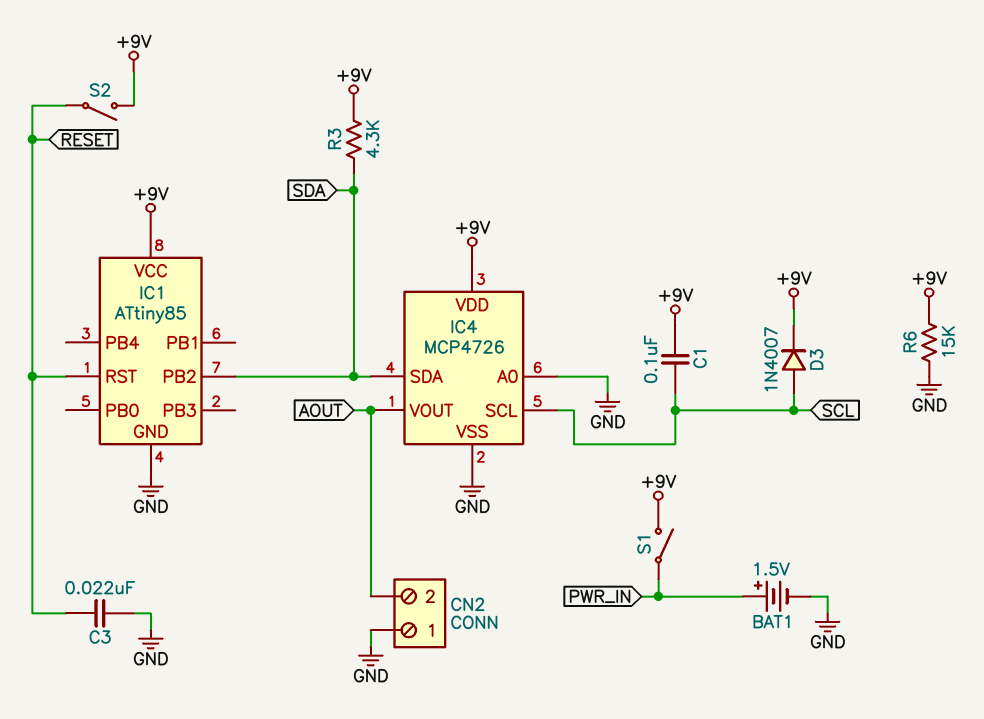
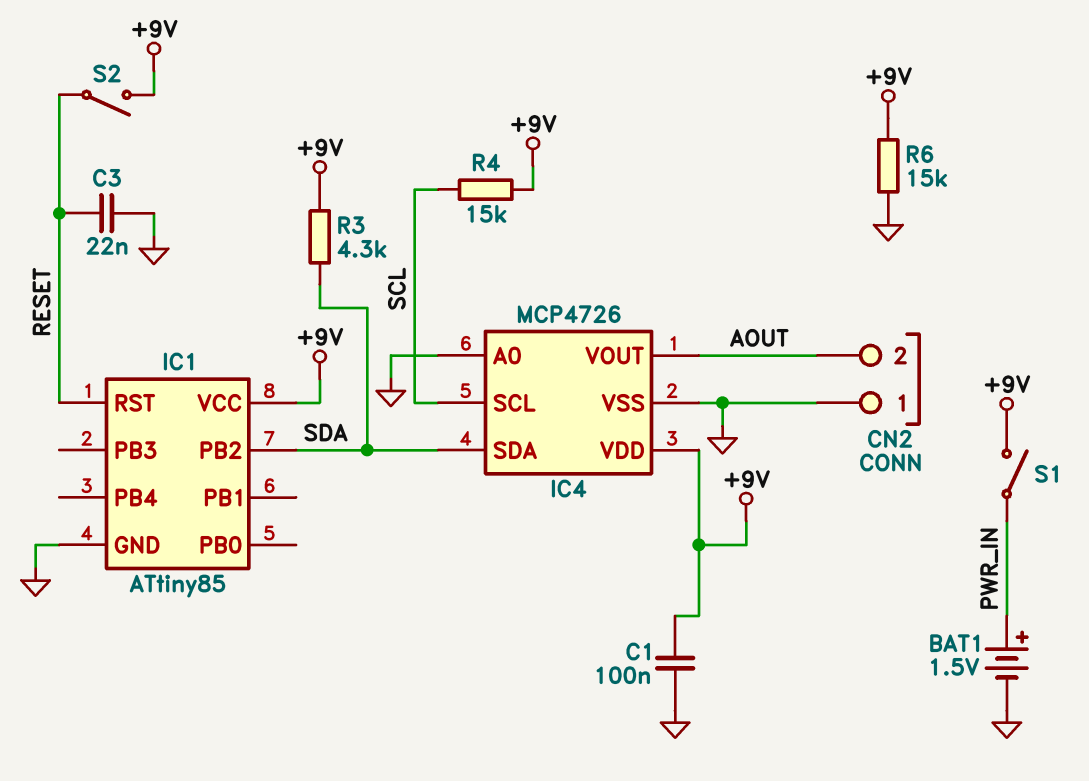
C1: 100nF (+9V, SCL) -> 100nF (+9V, GND)
D3: diode 1N4007 (A SCL, K +9V) -> none
R4: none -> 15k (+9V, SCL)

